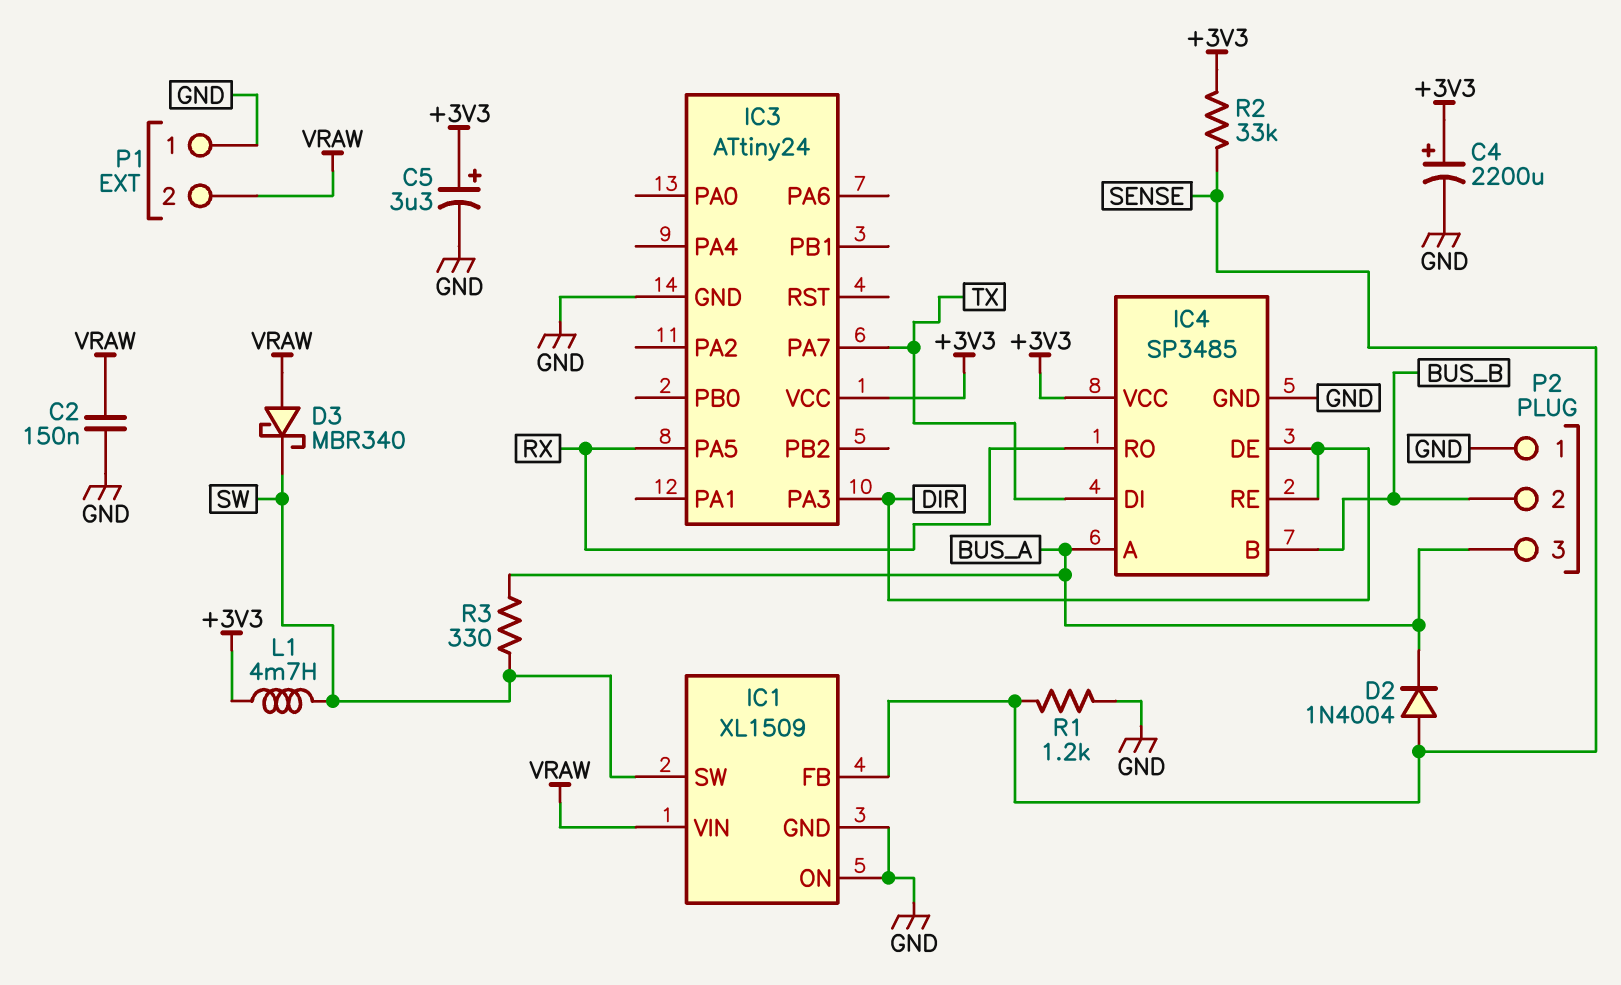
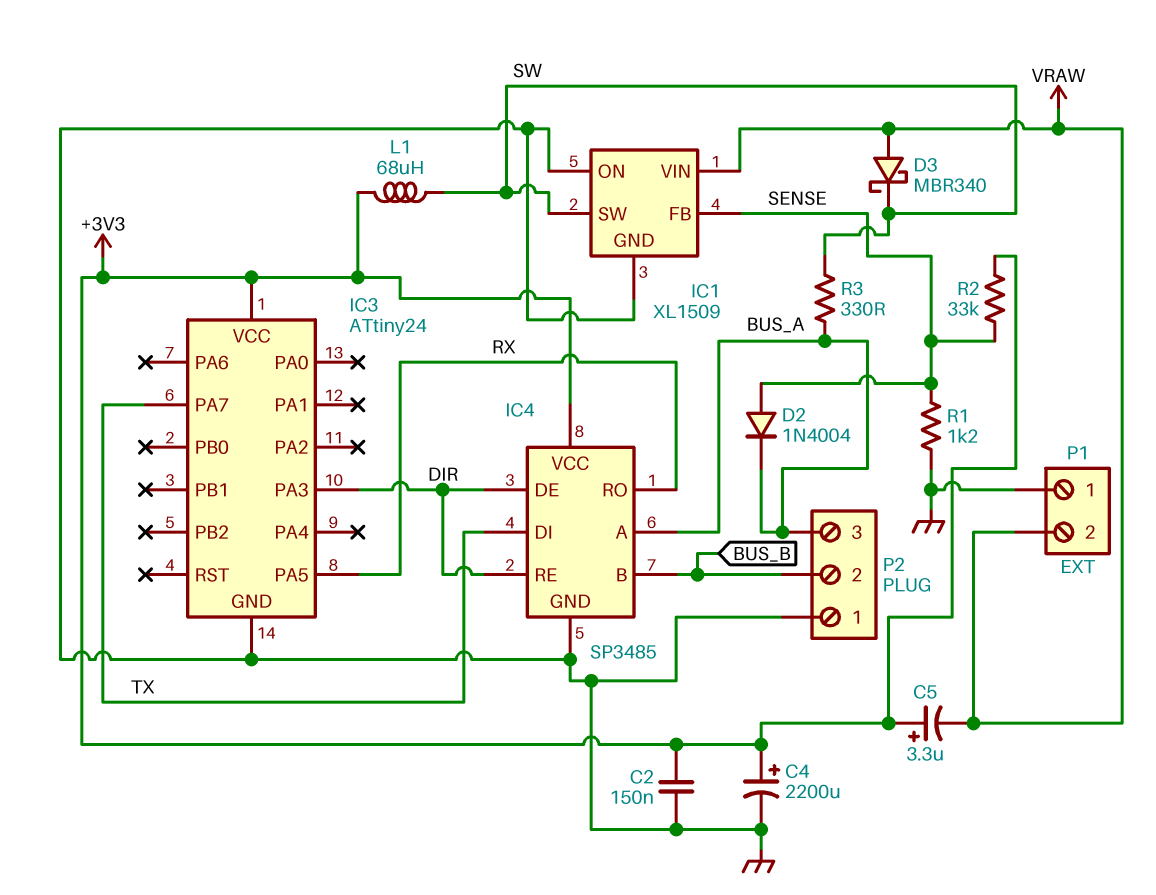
C2: 150nF (GND, VRAW) -> 150nF (+3V3, GND)
C5: 3.3uF (plus +3V3, minus GND) -> 3.3uF (plus +3V3, minus VRAW)
L1: 4.7mH (+3V3, SW) -> 68uH (+3V3, SW)

